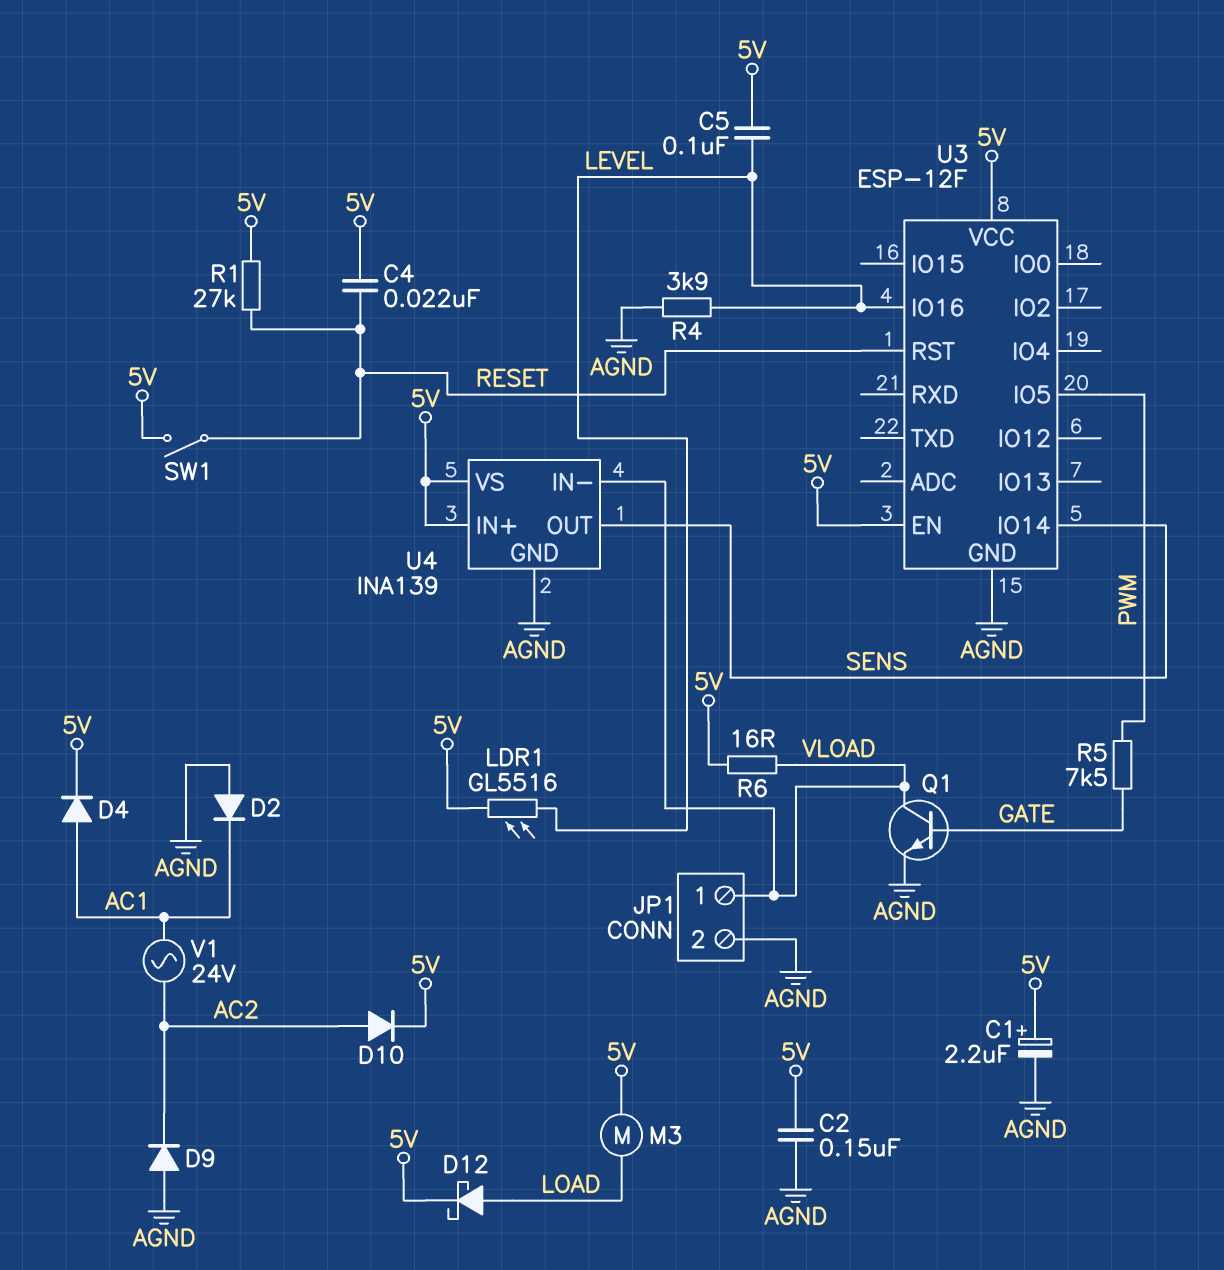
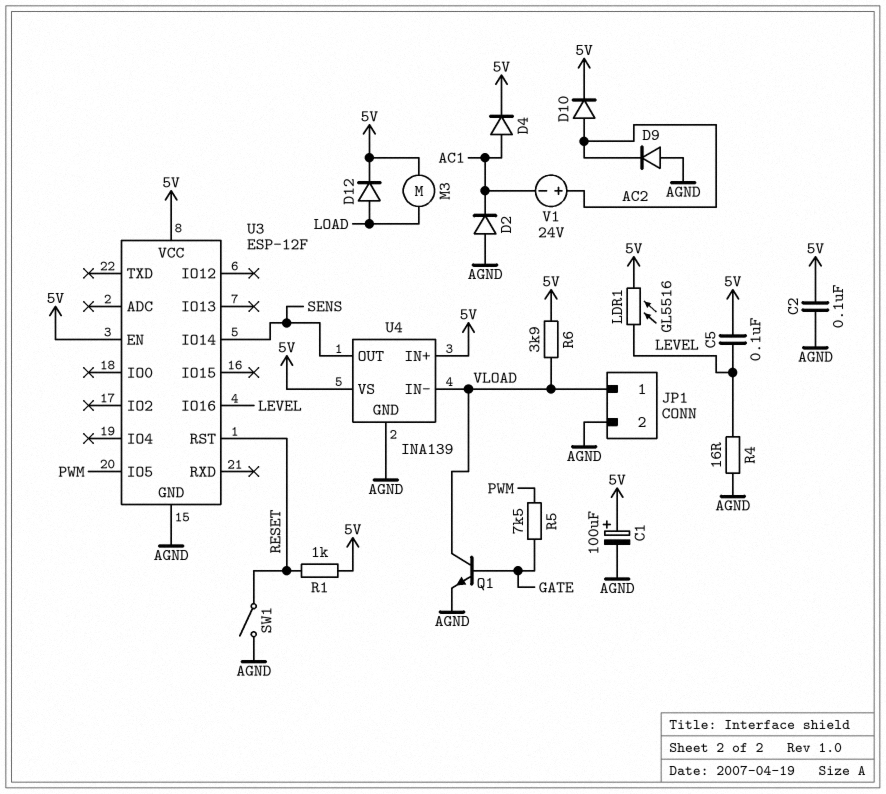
C1: 2.2uF (plus 5V, minus AGND) -> 100uF (plus 5V, minus AGND)
C2: 150nF (5V, AGND) -> 100nF (5V, AGND)
C4: 22nF (5V, RESET) -> none
D12: schottky (A LOAD, K 5V) -> diode (A LOAD, K 5V)
R1: 27k (5V, RESET) -> 1k (5V, RESET)
R4: 3.9k (AGND, LEVEL) -> 16 (AGND, LEVEL)
R6: 16 (5V, VLOAD) -> 3.9k (5V, VLOAD)
SW1: switch (5V, RESET) -> switch (AGND, RESET)
V1: AC 24V (AC1, AC2) -> 24V (plus AC2, minus AC1)

